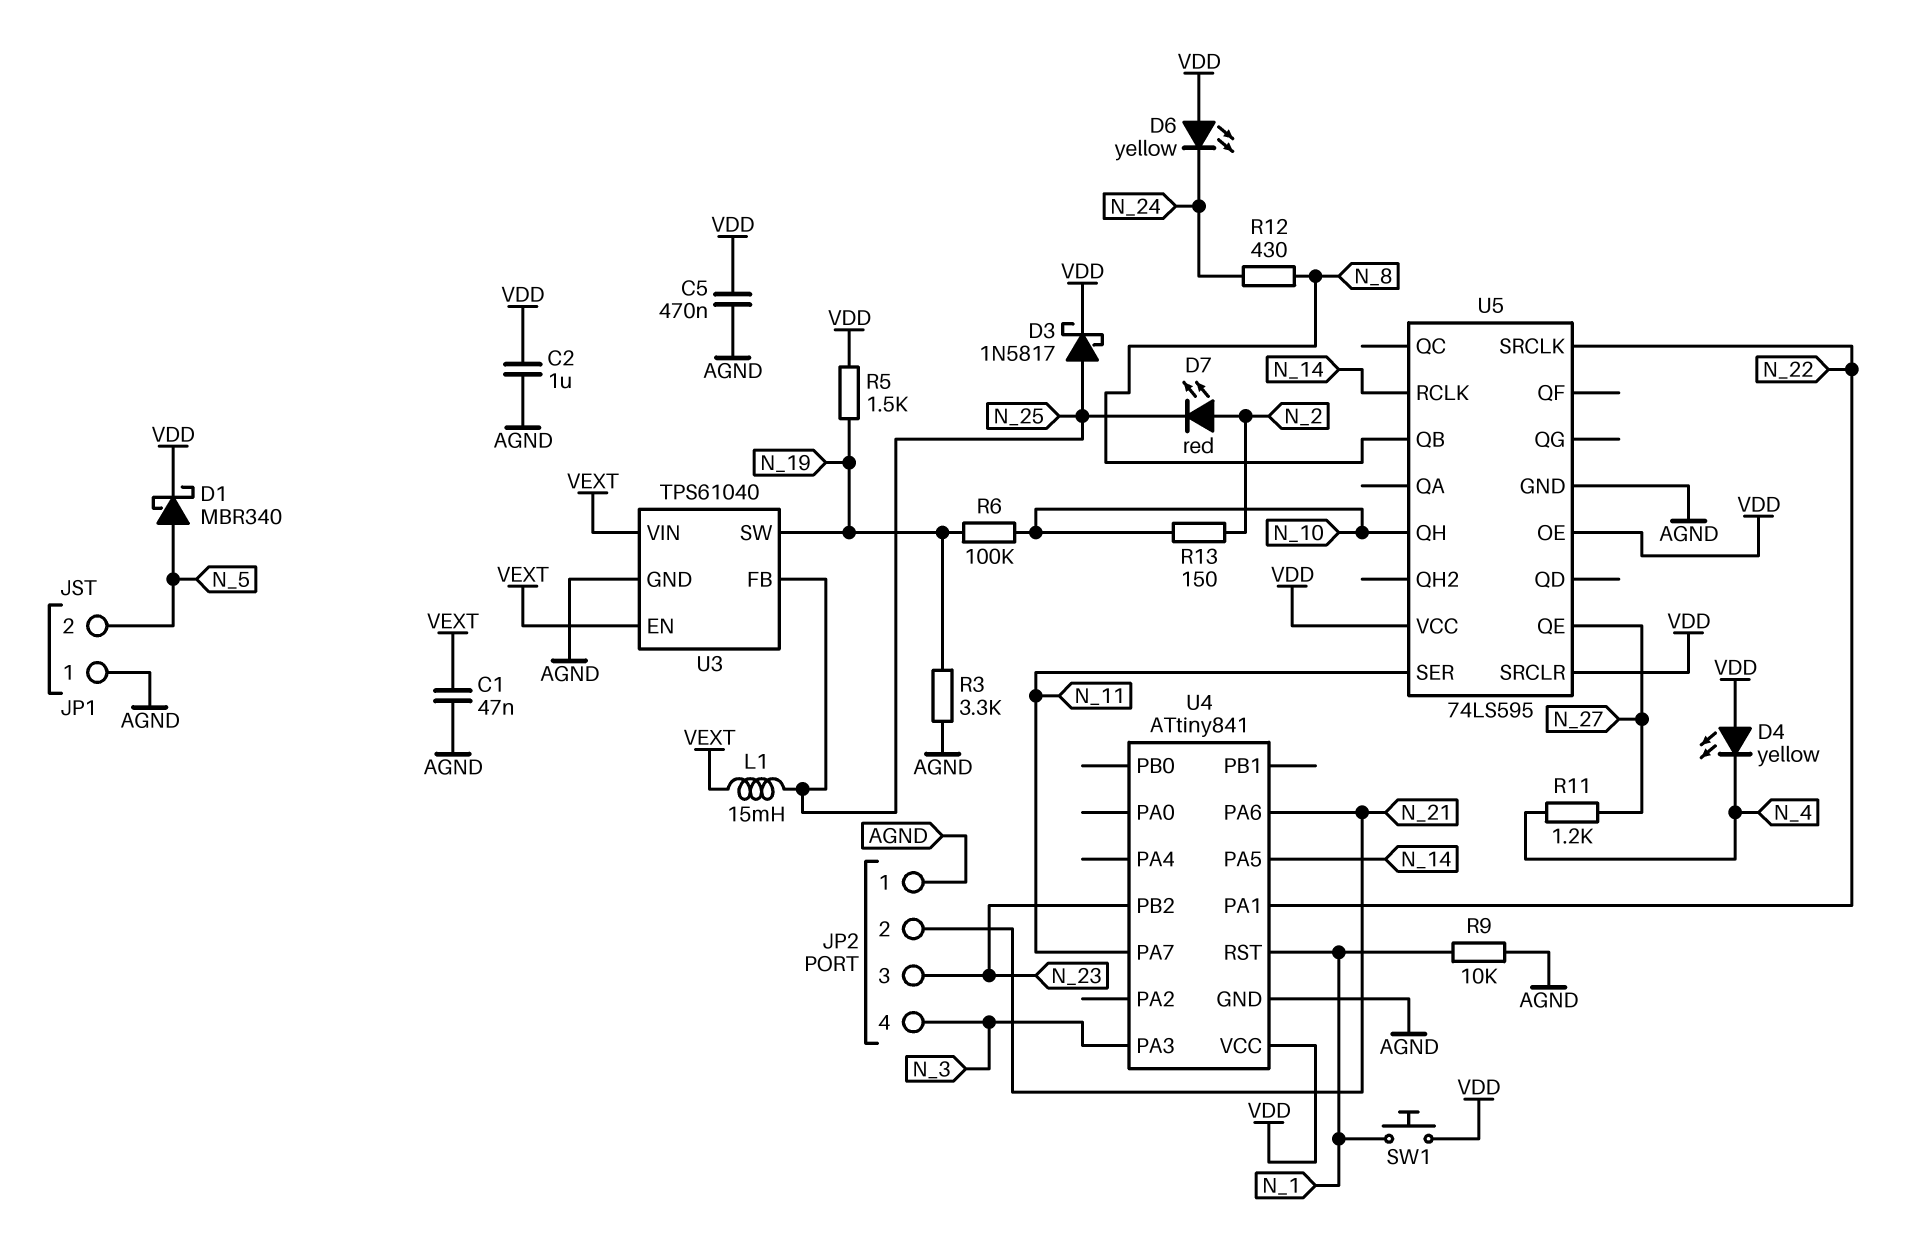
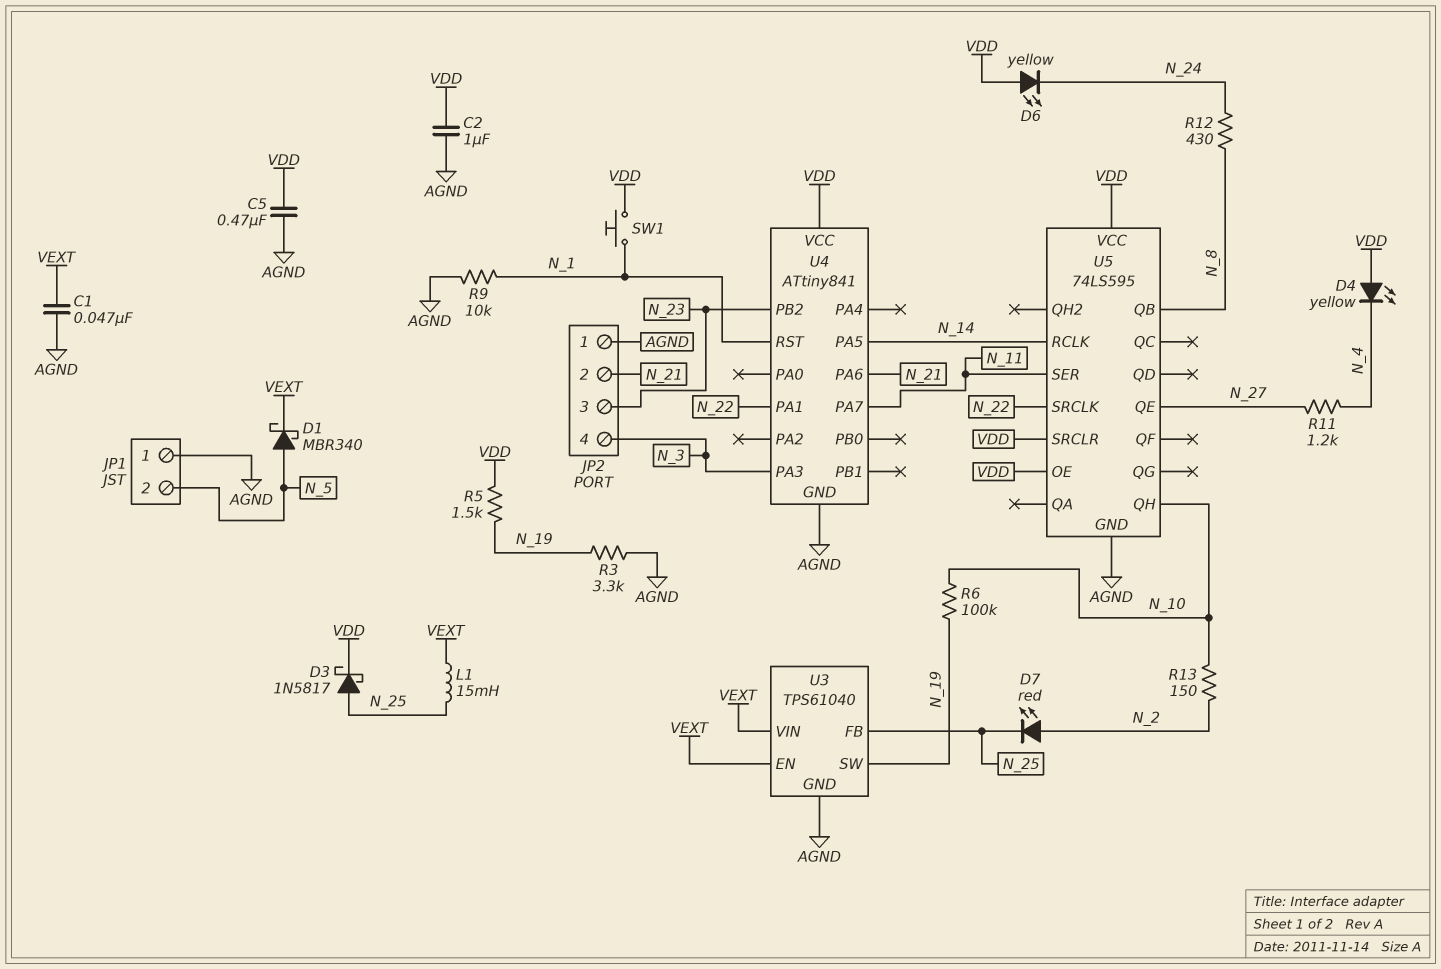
D1: schottky MBR340 (A N_5, K VDD) -> schottky MBR340 (A N_5, K VEXT)

